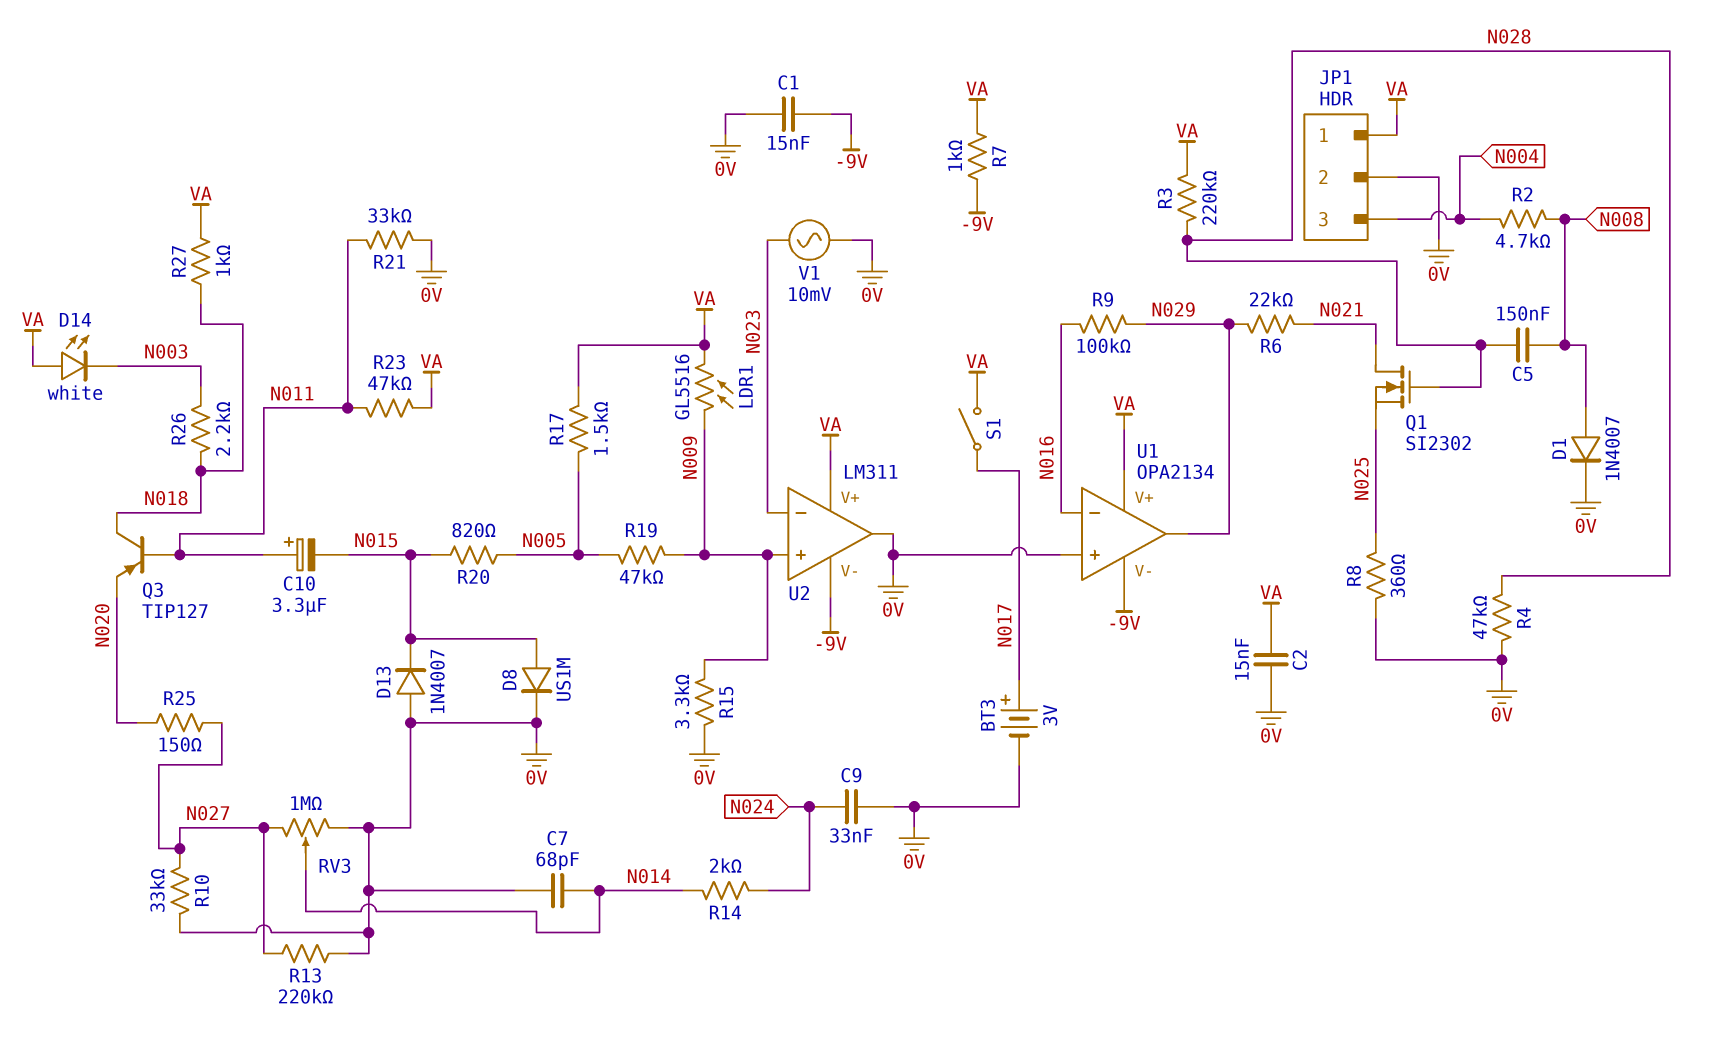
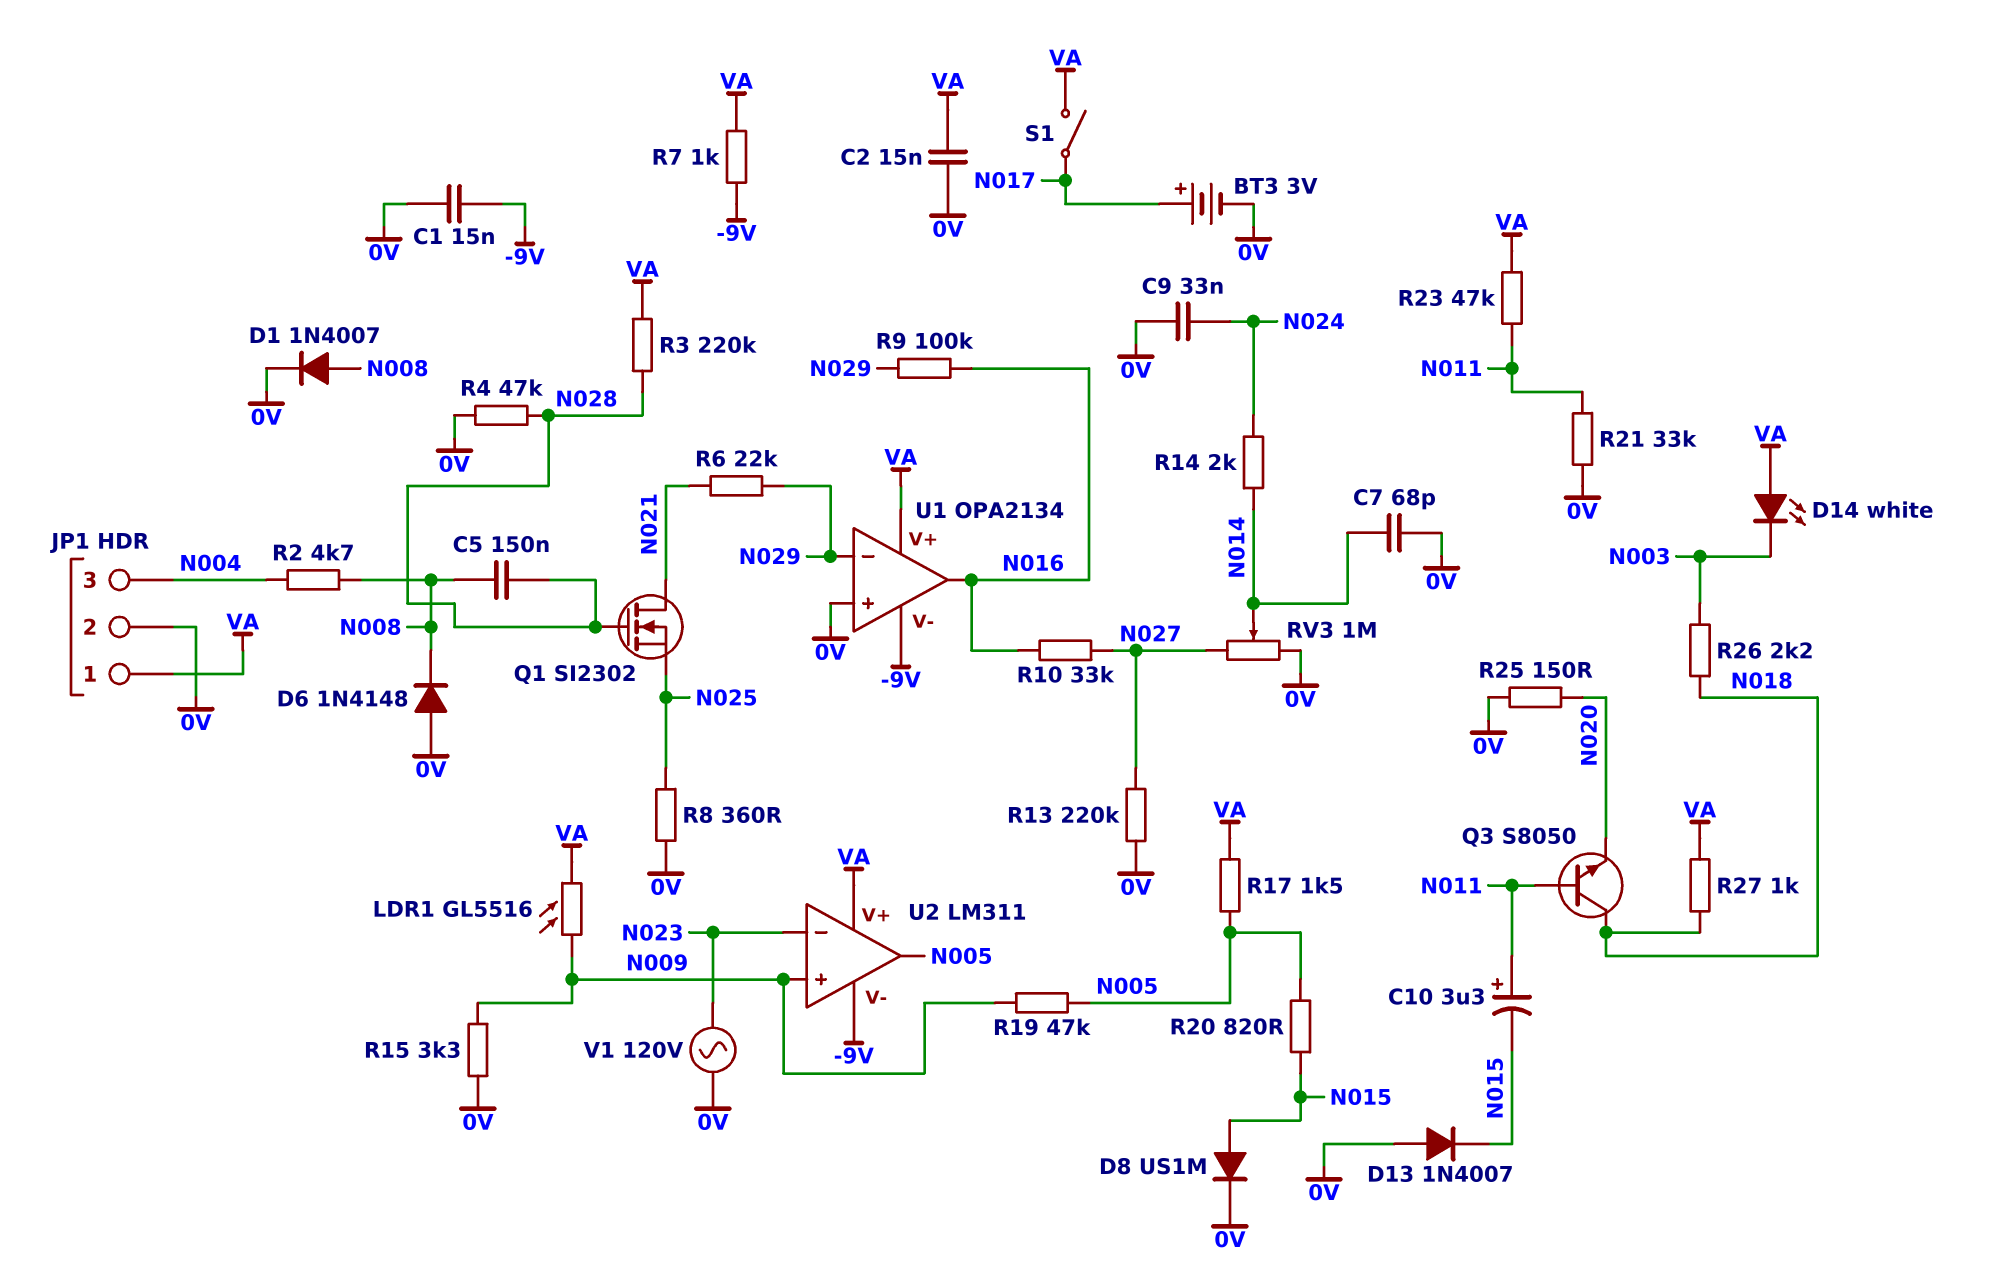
D6: none -> diode 1N4148 (A 0V, K N008)
Q3: PNP TIP127 (B N011, C N018, E N020) -> NPN S8050 (B N011, C N018, E N020)
R10: 33k (0V, N027) -> 33k (N016, N027)
R25: 150 (N020, N027) -> 150 (0V, N020)
U1 pin in-: N016 -> N029
U1 pin out: N029 -> N016
U2 pin out: 0V -> N005
V1: AC 10mV (0V, N023) -> AC 120V (0V, N023)

